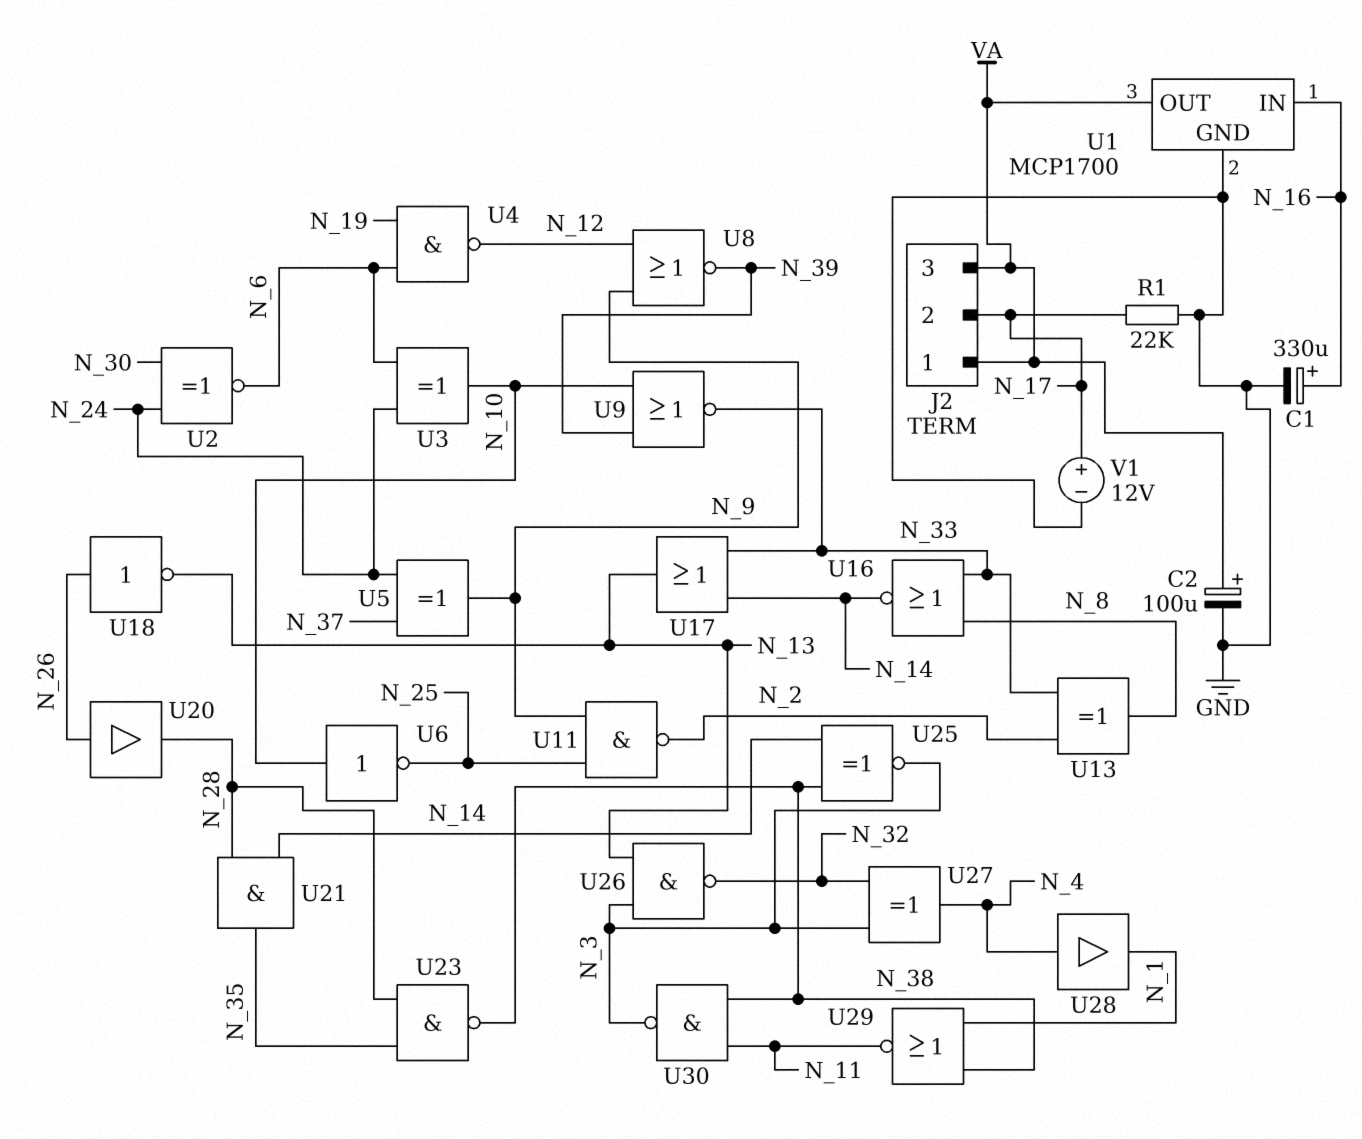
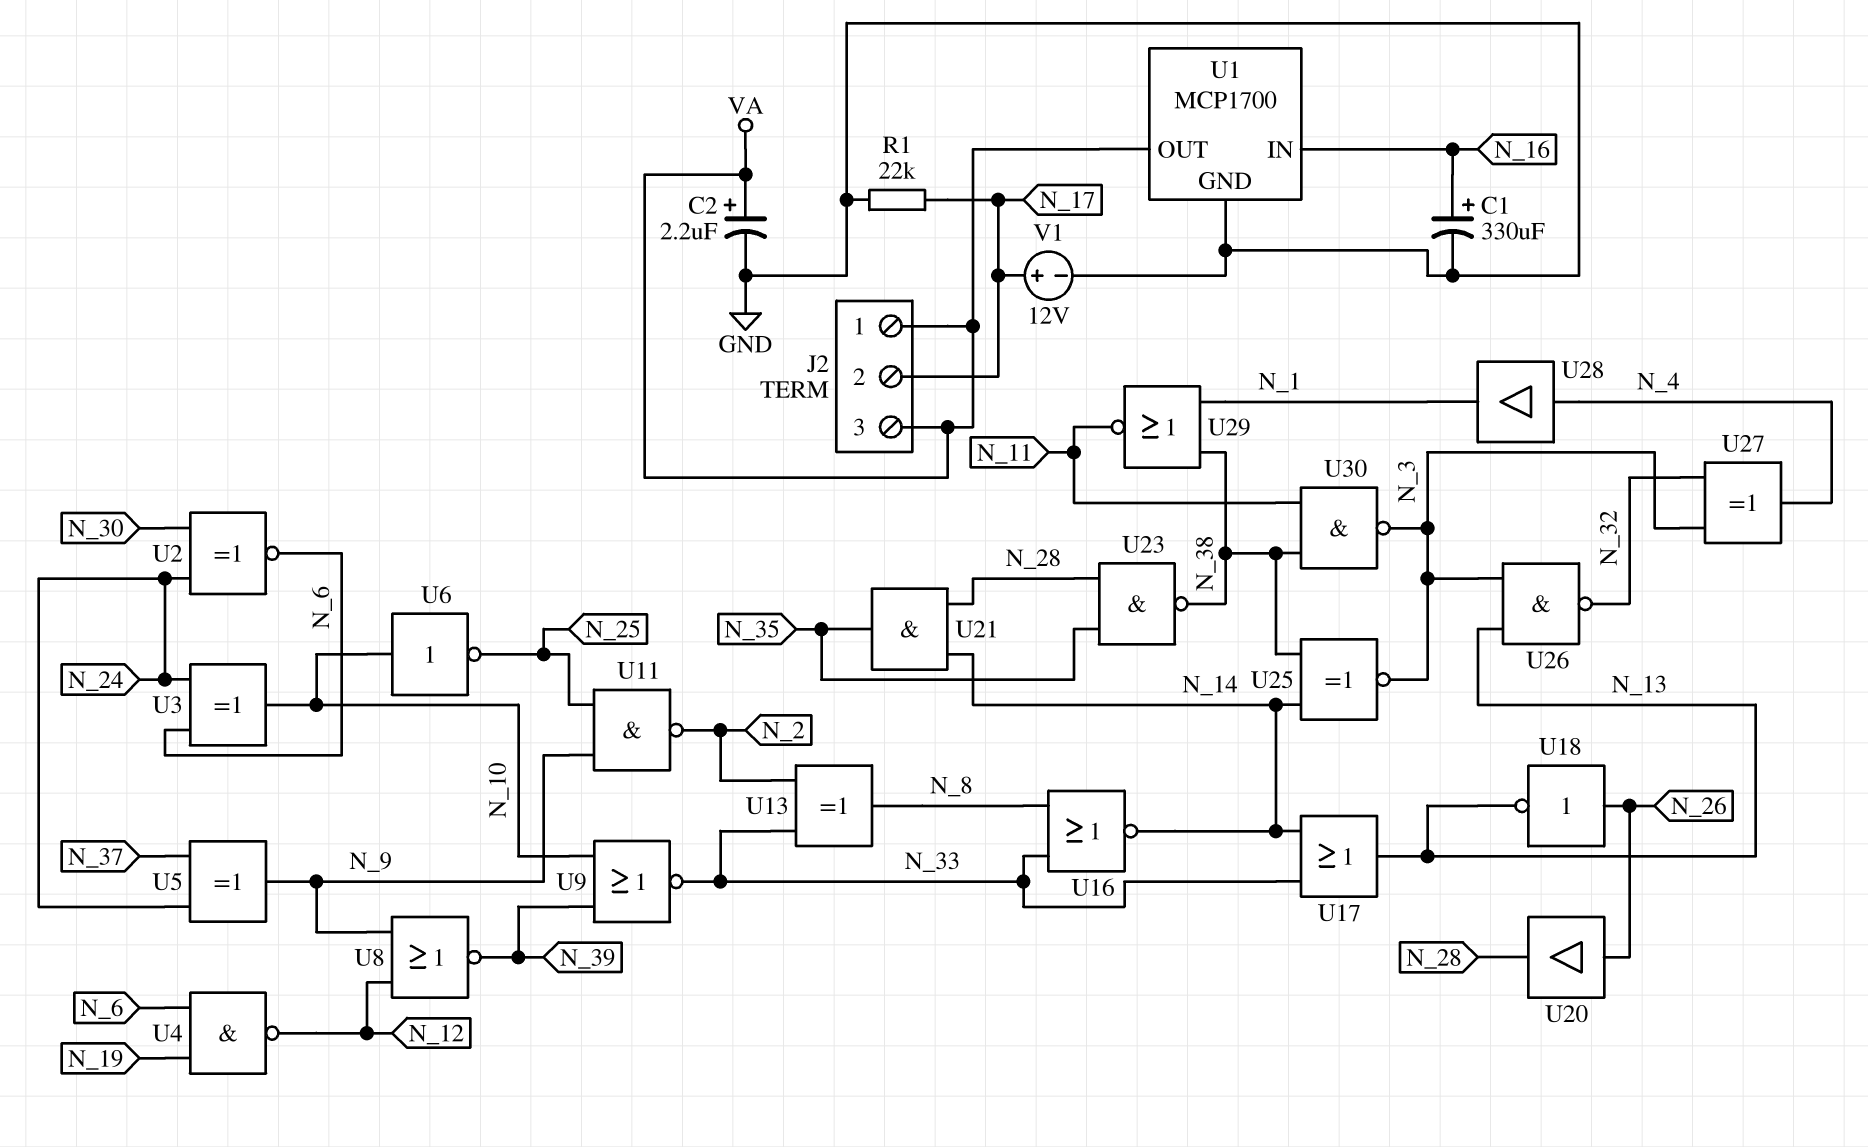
C2: 100uF (plus VA, minus GND) -> 2.2uF (plus VA, minus GND)

